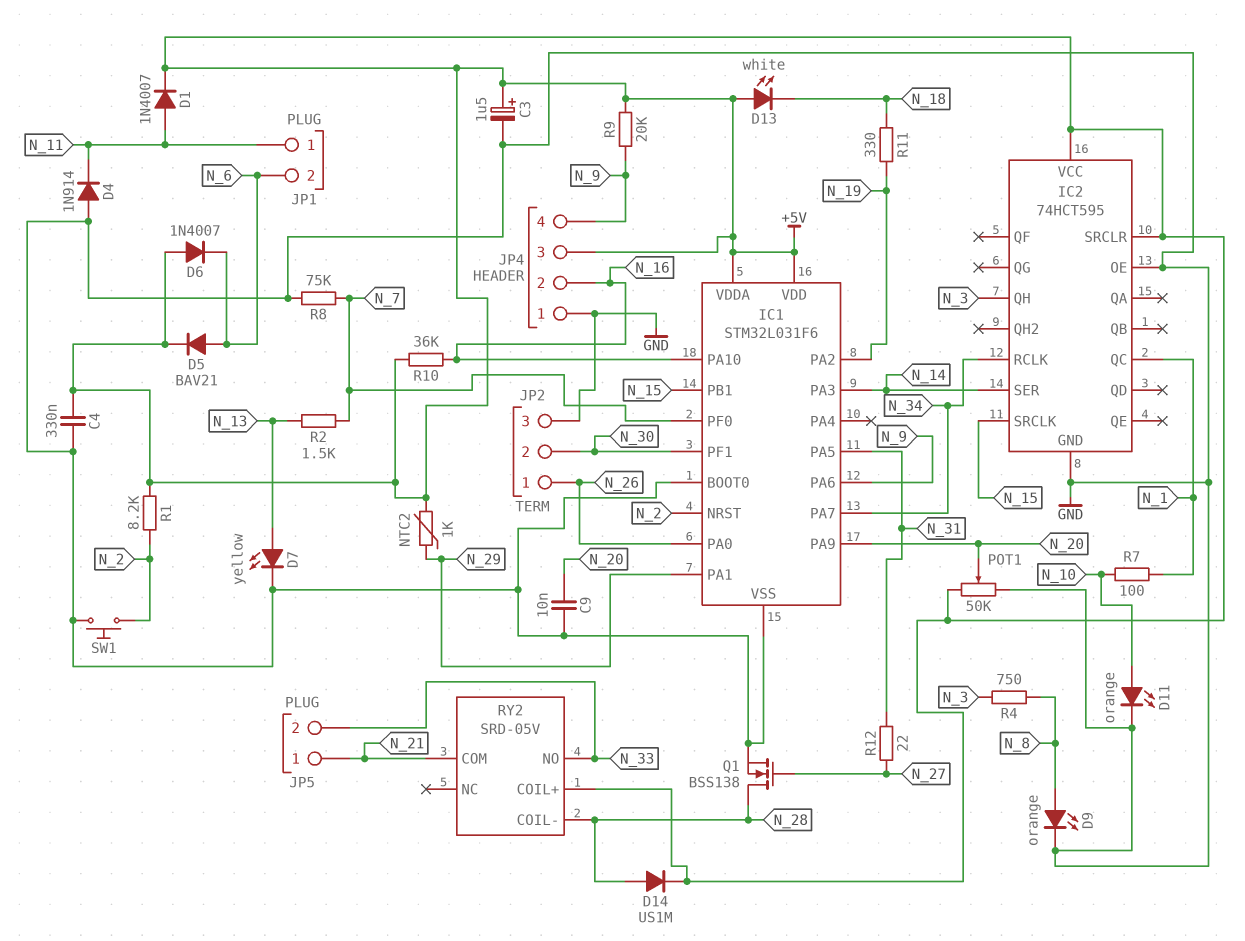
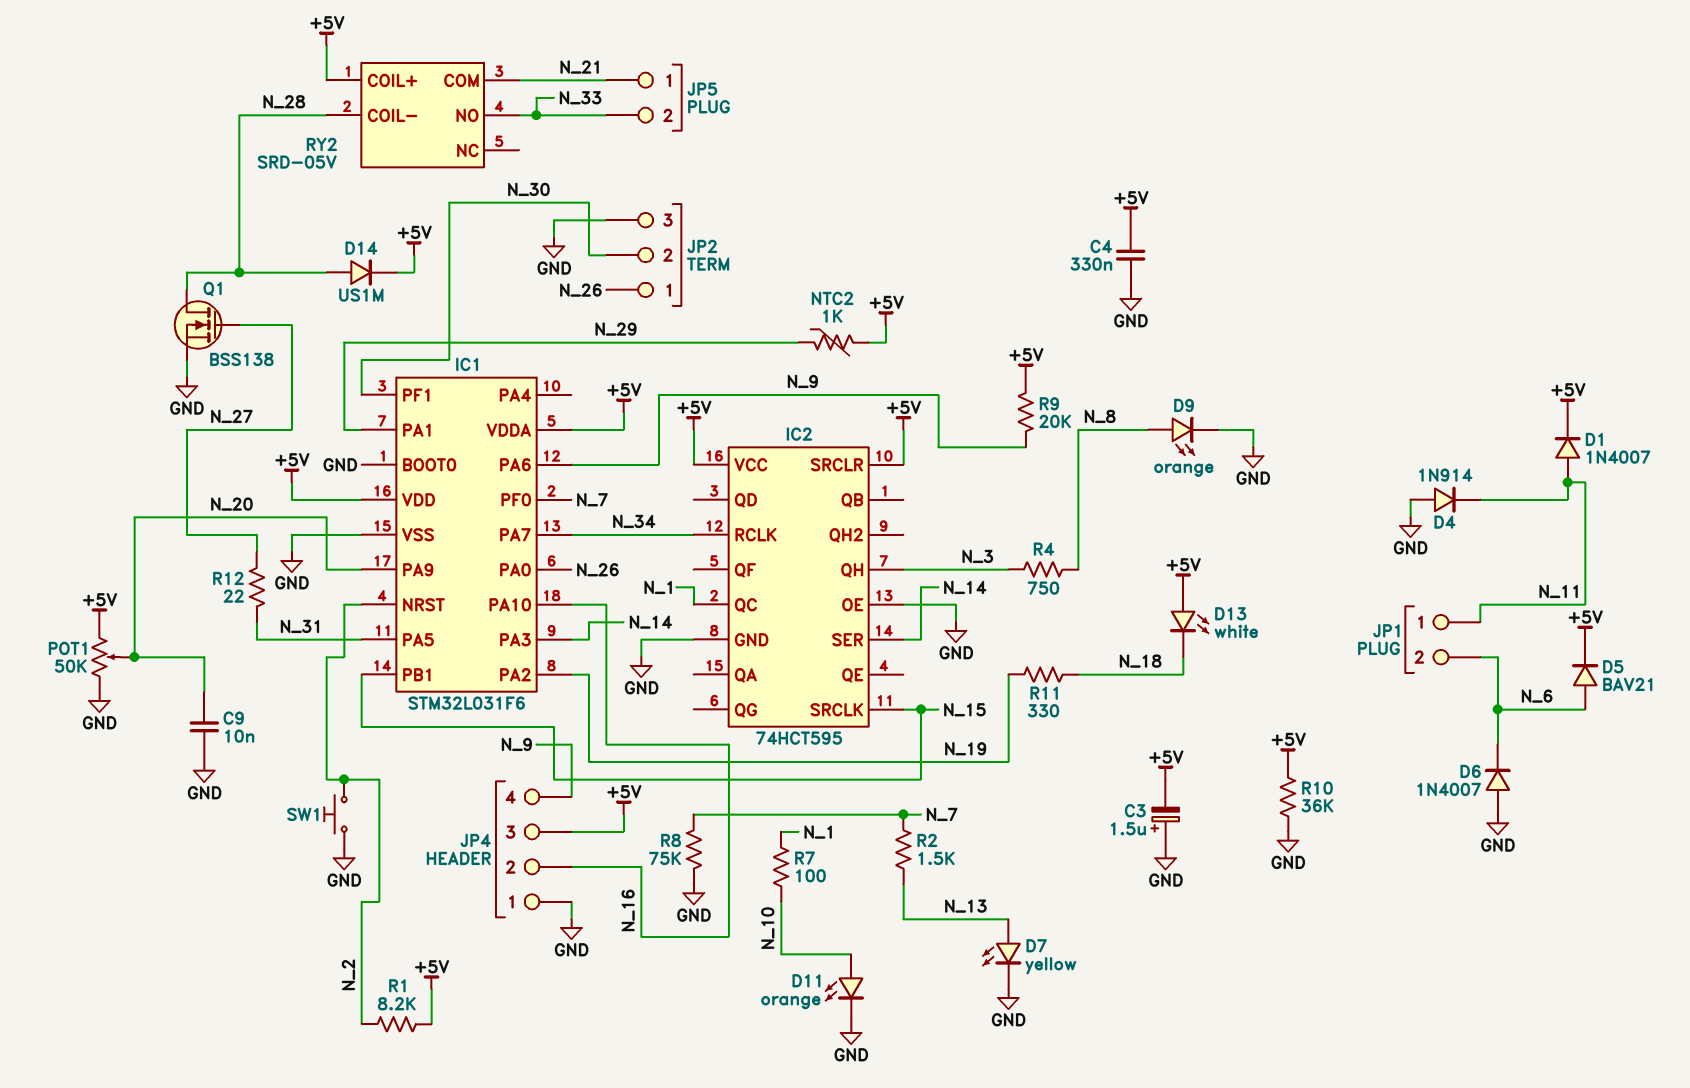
C3: 1.5uF (plus +5V, minus GND) -> 1.5uF (plus GND, minus +5V)
D6: diode 1N4007 (A +5V, K N_6) -> diode 1N4007 (A GND, K N_6)
R10: 36k (+5V, N_16) -> 36k (+5V, GND)

